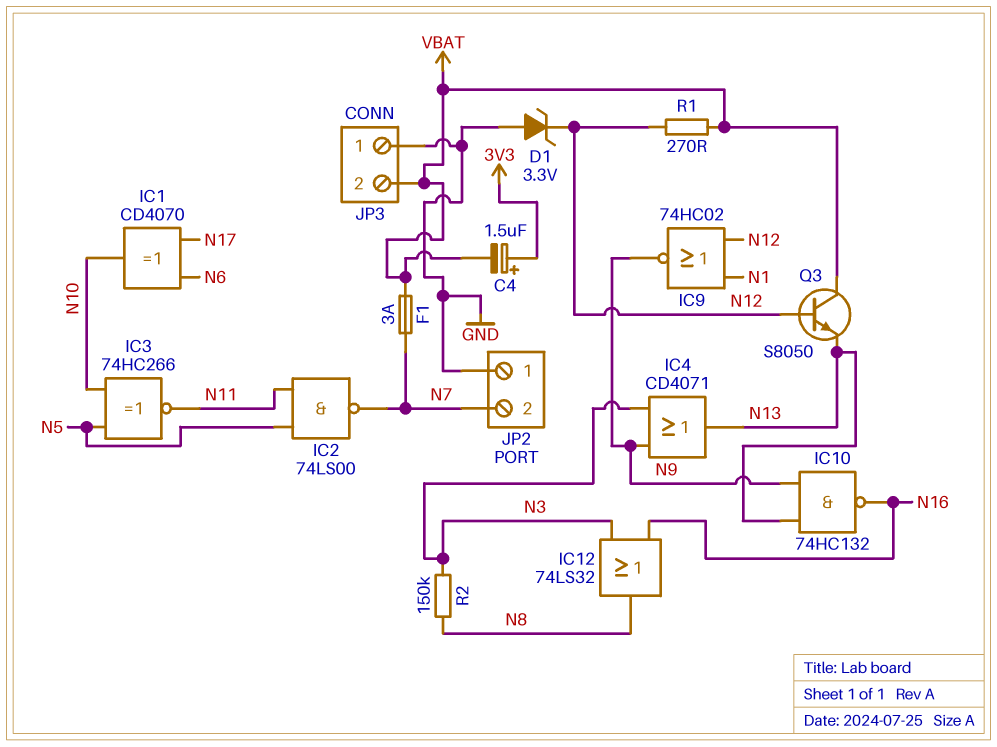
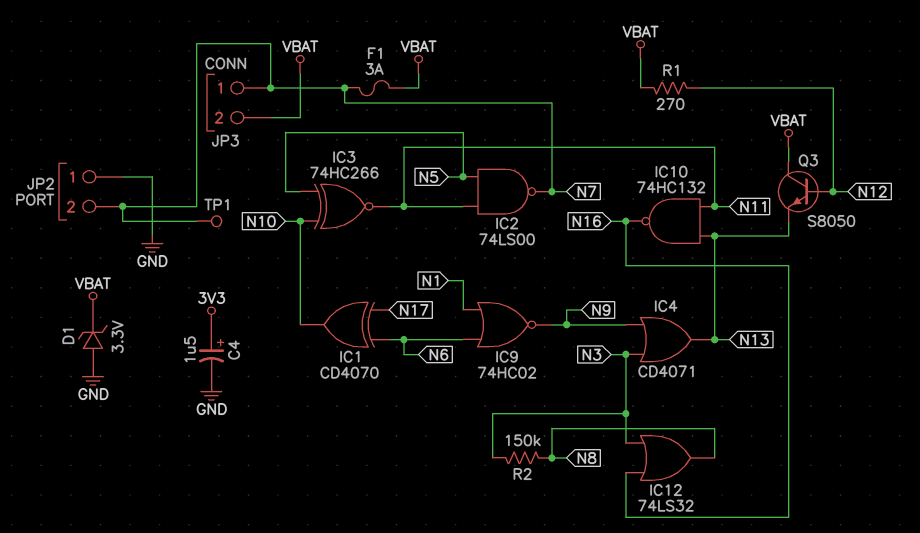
C4: 1.5uF (plus 3V3, minus VBAT) -> 1.5uF (plus 3V3, minus GND)
D1: zener 3.3V (A GND, K N12) -> zener 3.3V (A GND, K VBAT)
IC9: NOR 74HC02 (in N1, in N12, out N9) -> NOR 74HC02 (in N1, in N6, out N9)
IC10: NAND 74HC132 (in N9, in N13, out N16) -> NAND 74HC132 (in N11, in N13, out N16)
JP3 pin 1: GND -> N7
TP1: none -> test point (N7)

